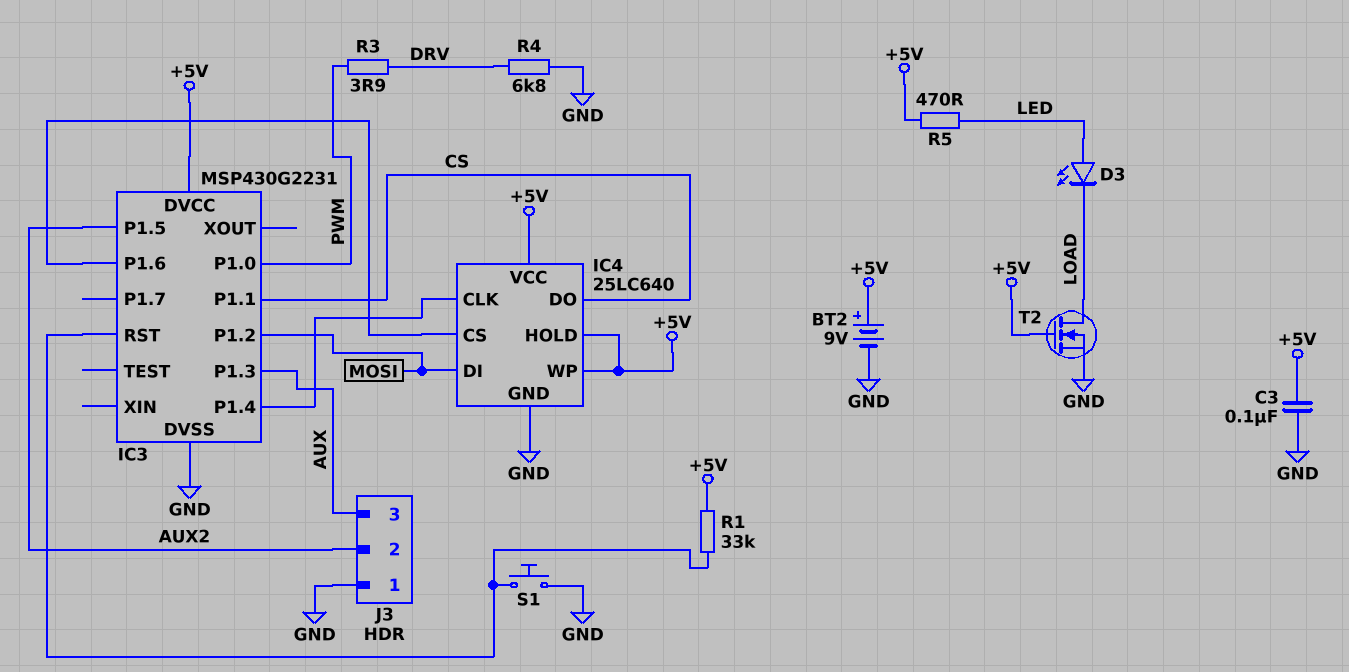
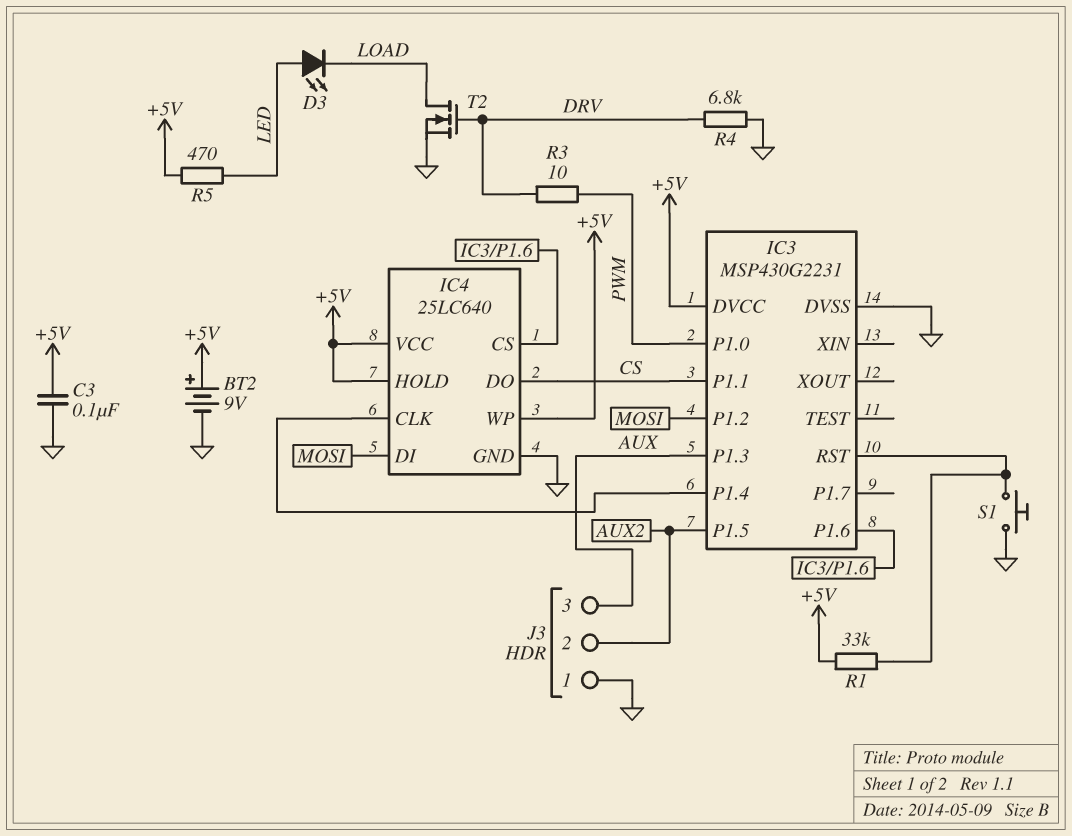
R3: 3.9 (DRV, PWM) -> 10 (DRV, PWM)
T2: NMOS (G +5V, D LOAD, S GND) -> NMOS (G DRV, D LOAD, S GND)

